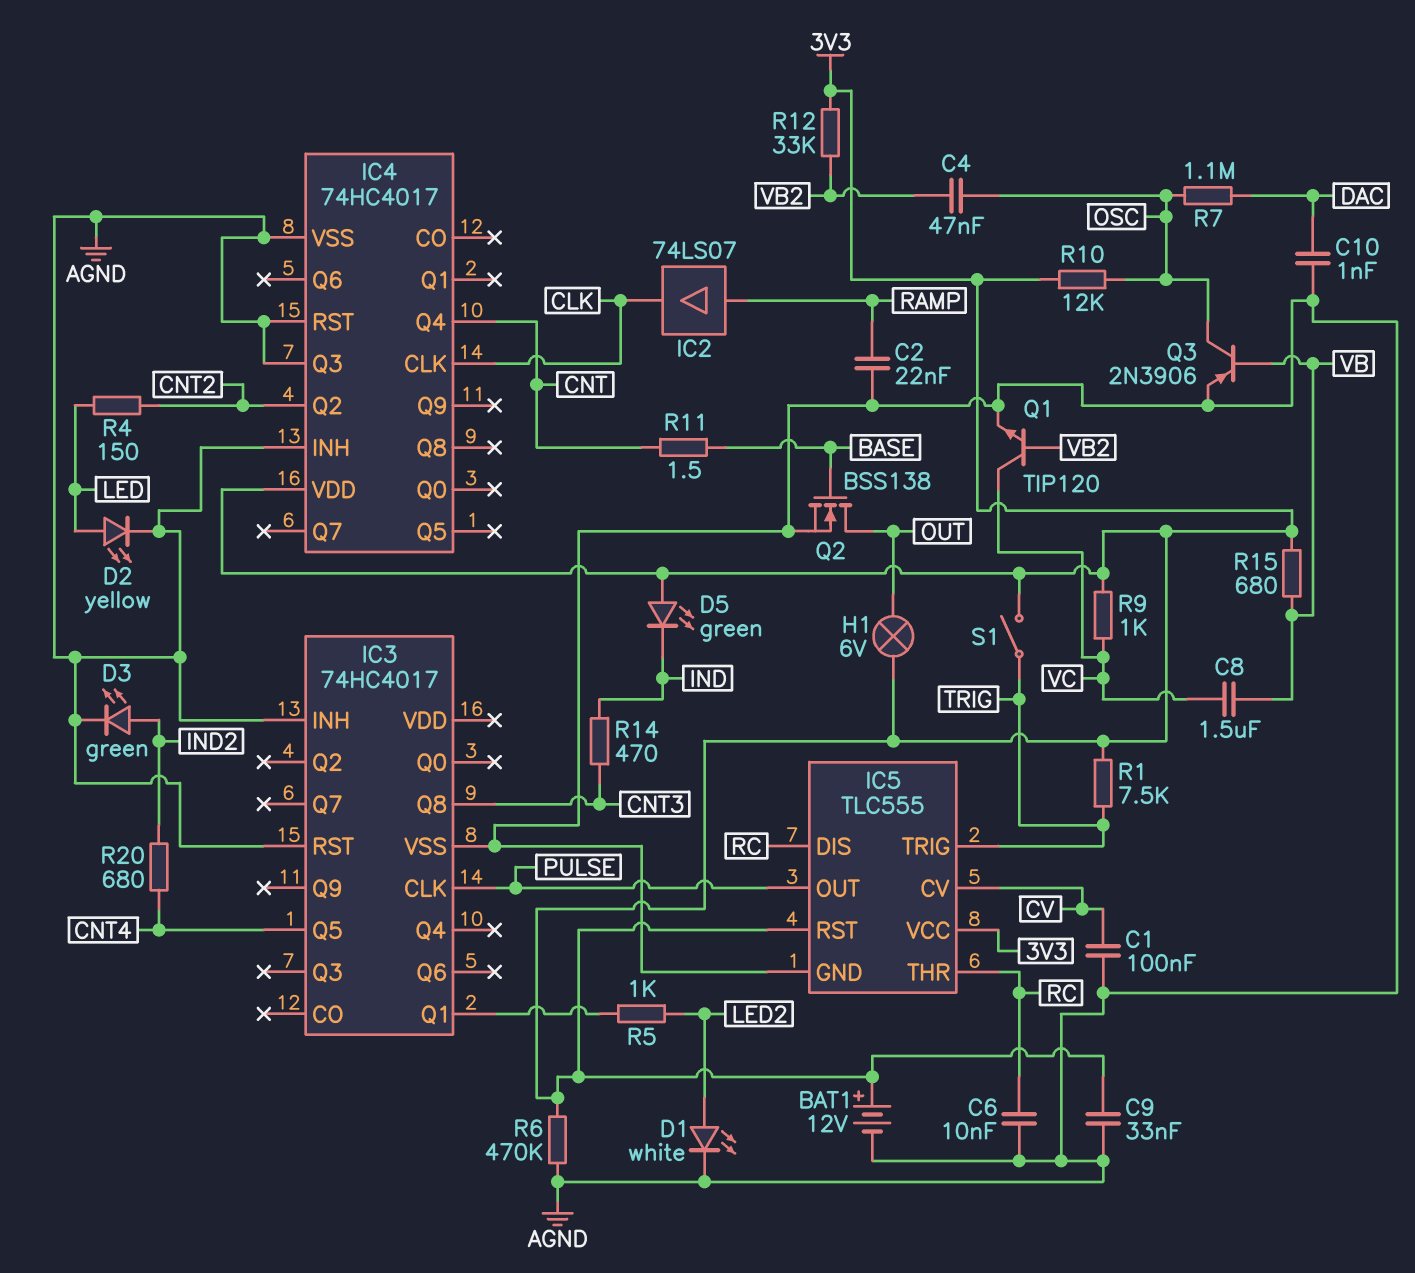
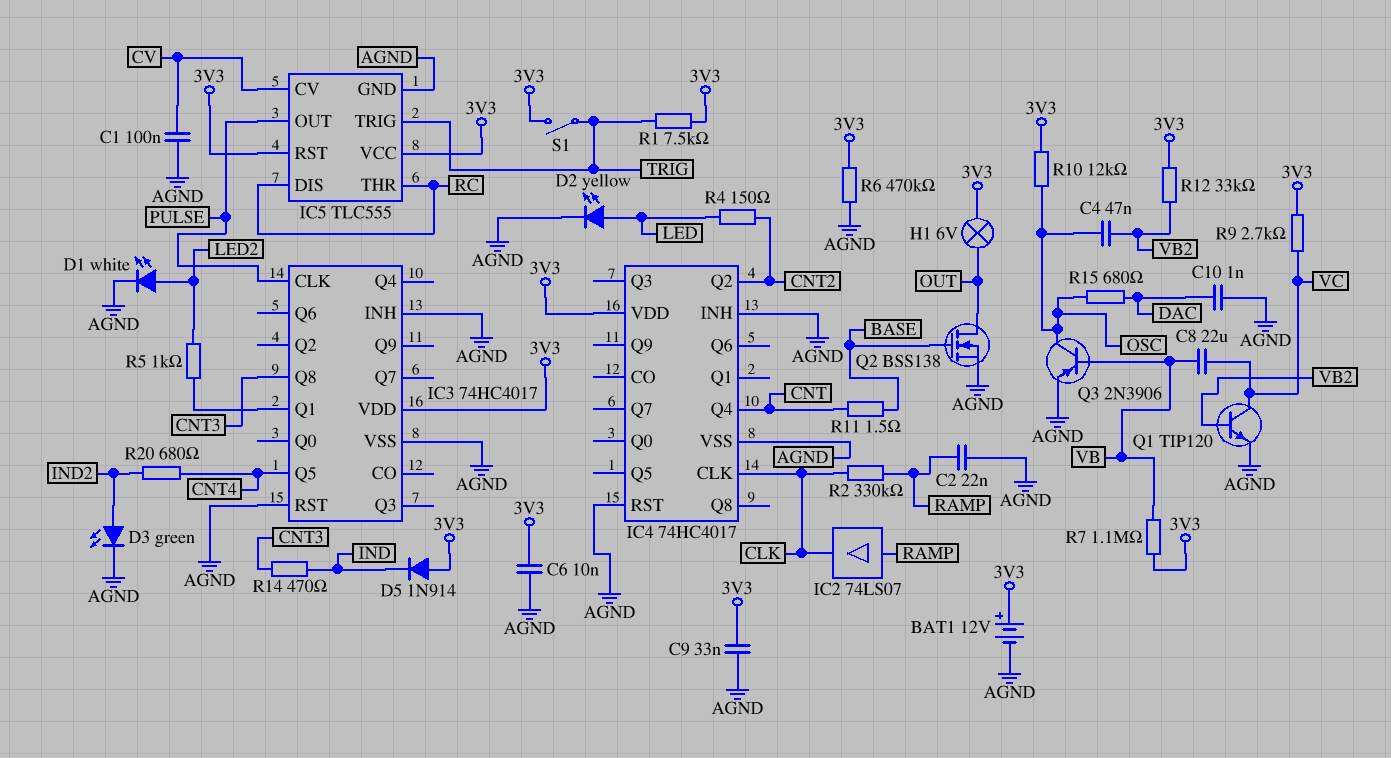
C6: 10nF (AGND, RC) -> 10nF (3V3, AGND)
C8: 1.5uF (VB, VC) -> 22uF (VB, VC)
D5: LED green (A 3V3, K IND) -> diode 1N914 (A 3V3, K IND)
IC3 pin VDD: none -> 3V3
IC4 pin Q3: AGND -> none
R2: none -> 330k (CLK, RAMP)
R7: 1.1M (DAC, OSC) -> 1.1M (3V3, VB)
R9: 1k (3V3, VC) -> 2.7k (3V3, VC)
R15: 680 (3V3, VB) -> 680 (DAC, OSC)

